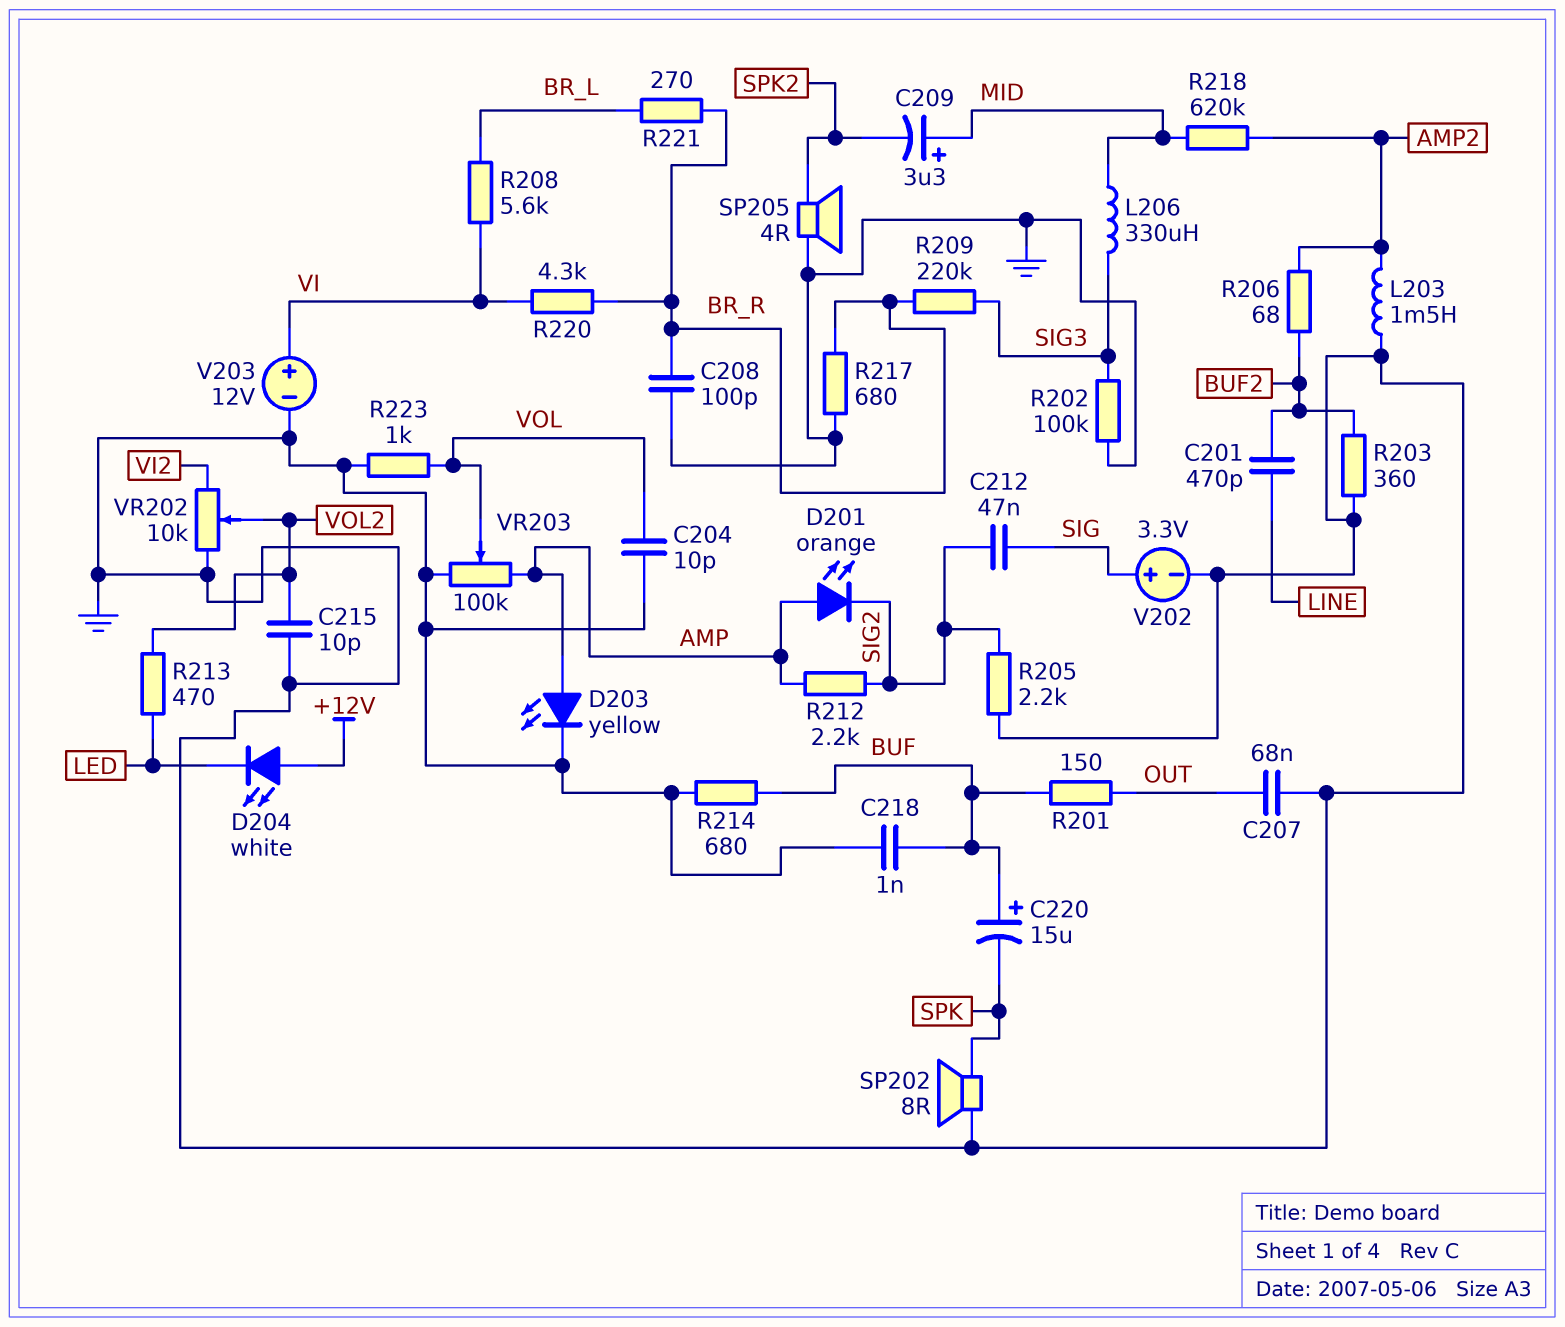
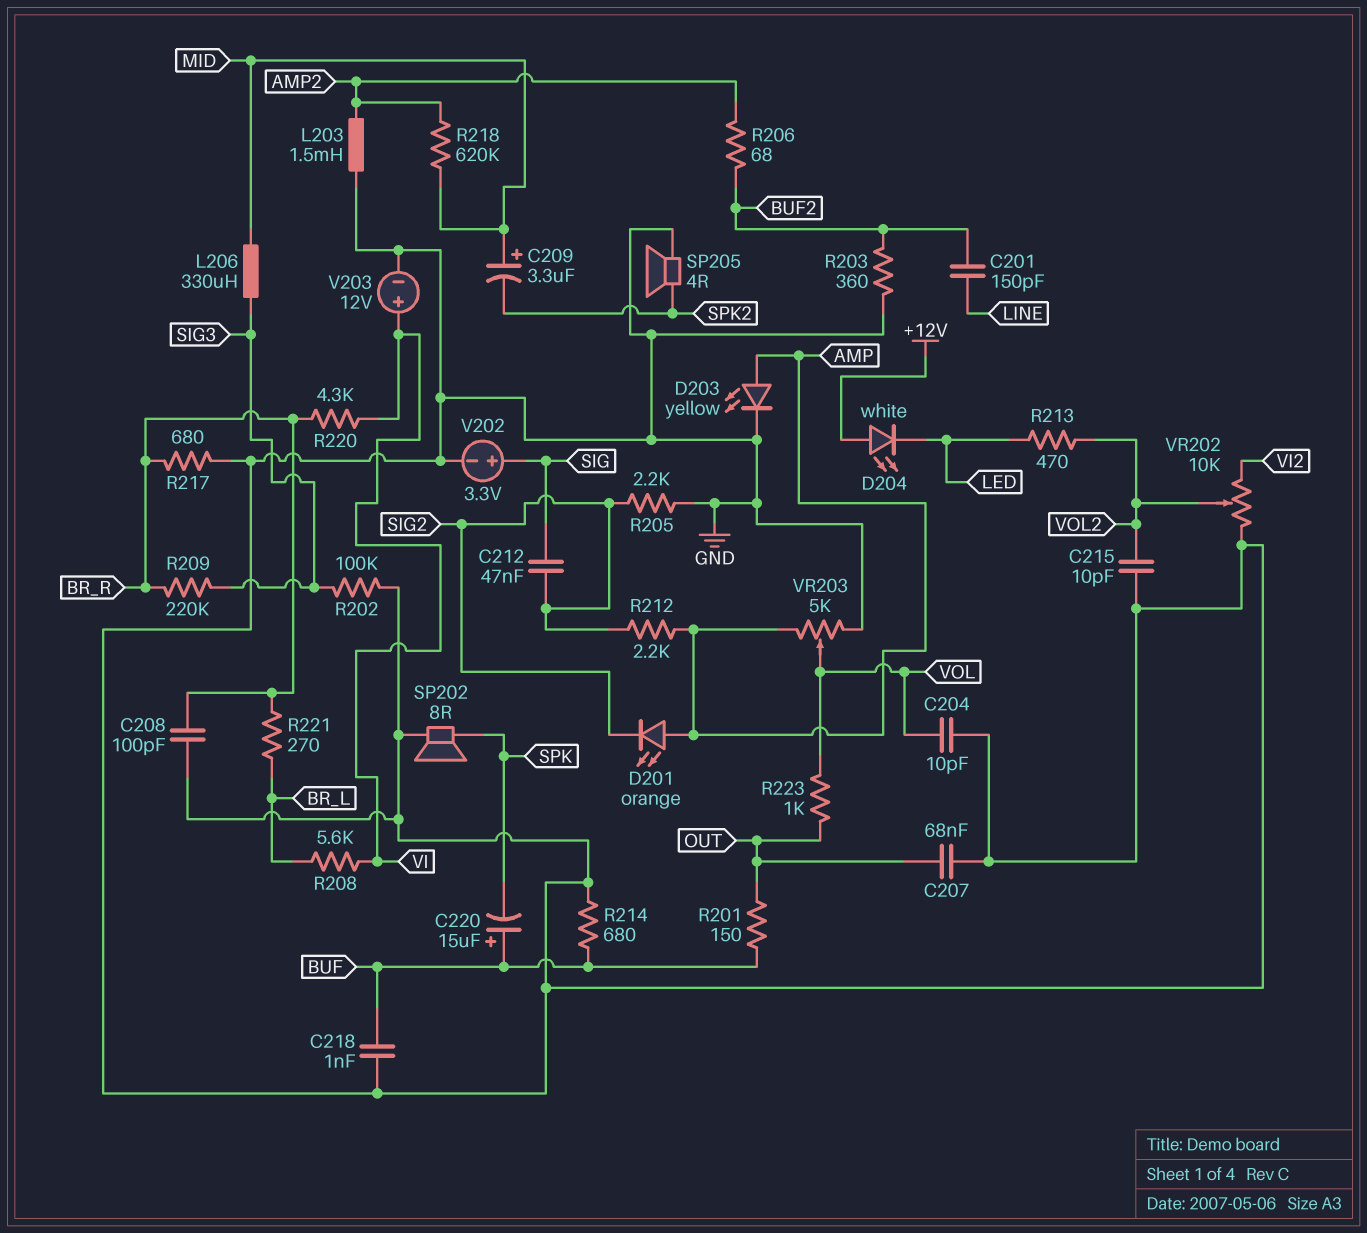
C201: 470pF (BUF2, LINE) -> 150pF (BUF2, LINE)
R223: 1k (GND, VOL) -> 1k (OUT, VOL)
VR203: 100k (AMP, GND, wiper VOL) -> 5k (AMP, GND, wiper VOL)

